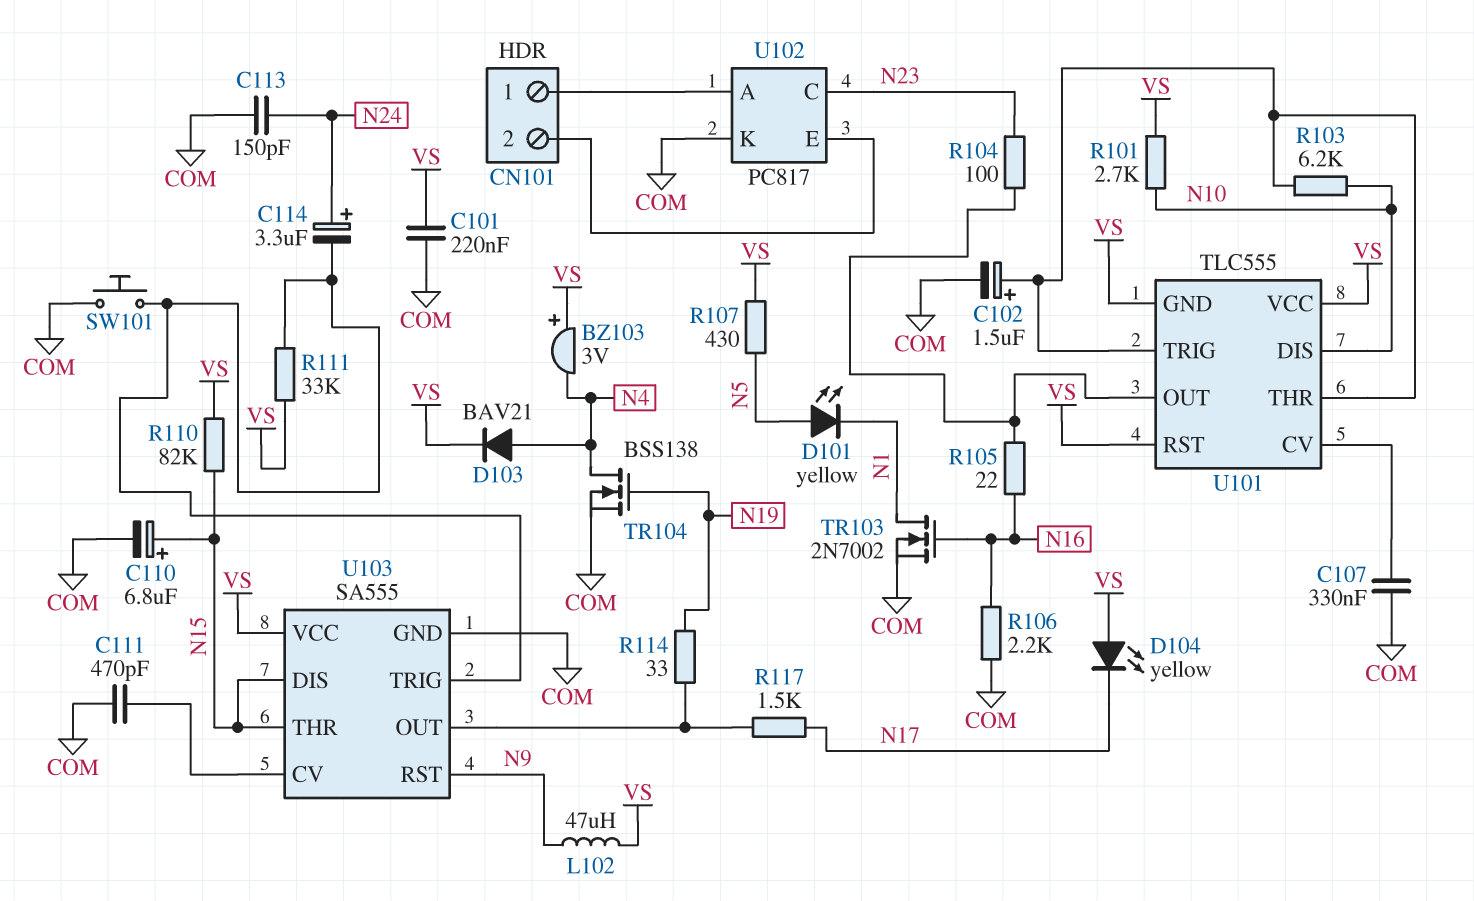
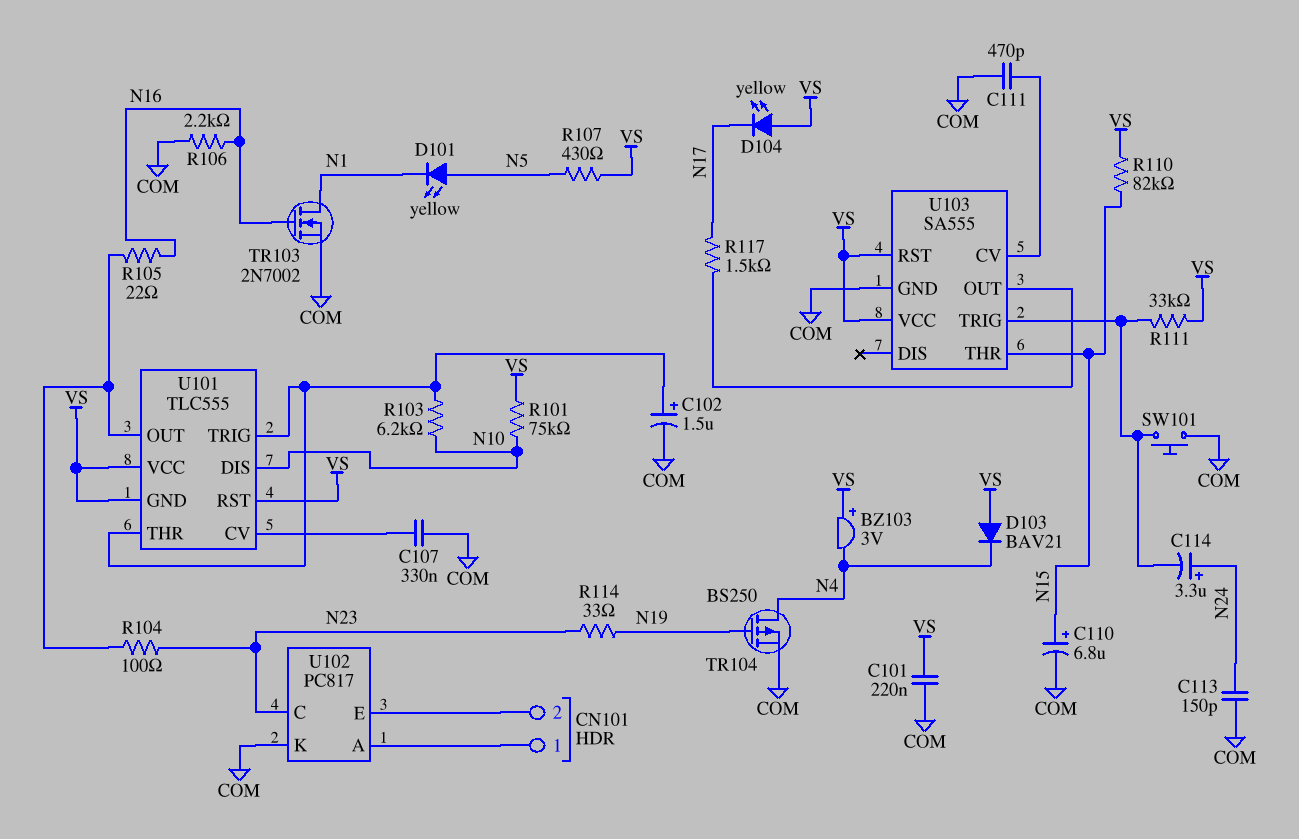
D103: diode BAV21 (A N4, K VS) -> diode BAV21 (A VS, K N4)
L102: 47uH (N9, VS) -> none
R101: 2.7k (N10, VS) -> 75k (N10, VS)
R114: 33 (N19, U103/OUT) -> 33 (N19, N23)
TR104: NMOS BSS138 (G N19, D N4, S COM) -> PMOS BS250 (G N19, D N4, S COM)
U103 pin DIS: N15 -> none
U103 pin RST: N9 -> VS

